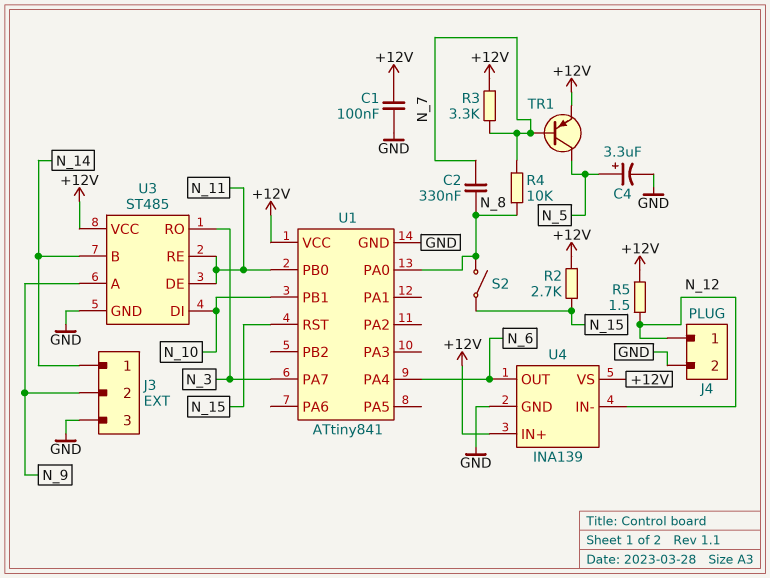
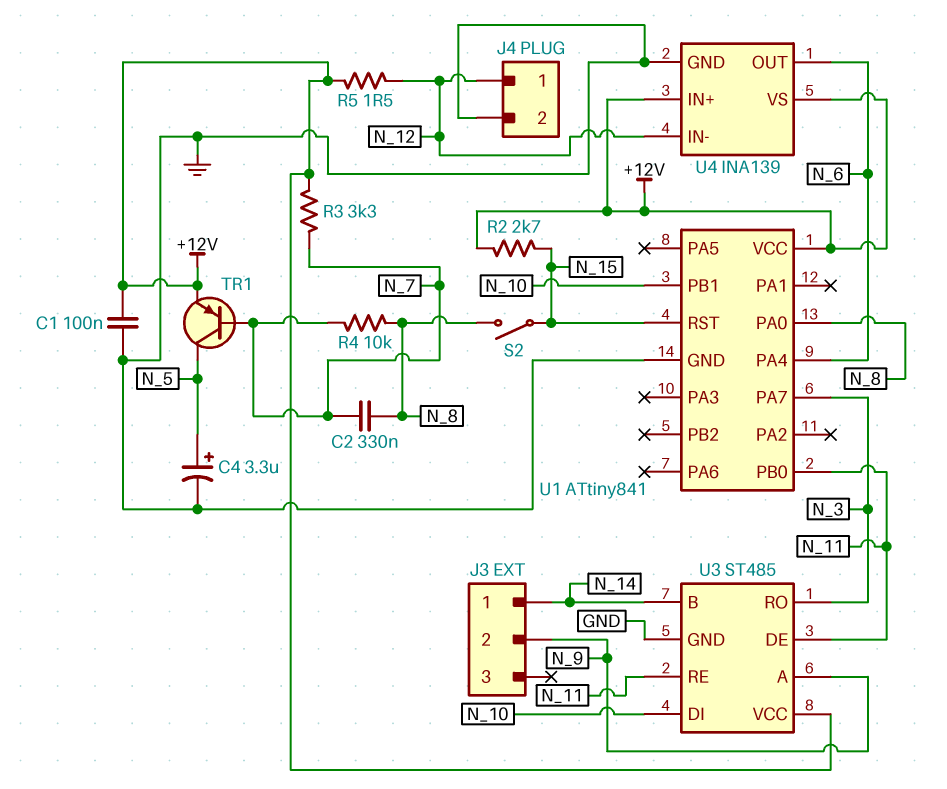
J3 pin 3: GND -> none

